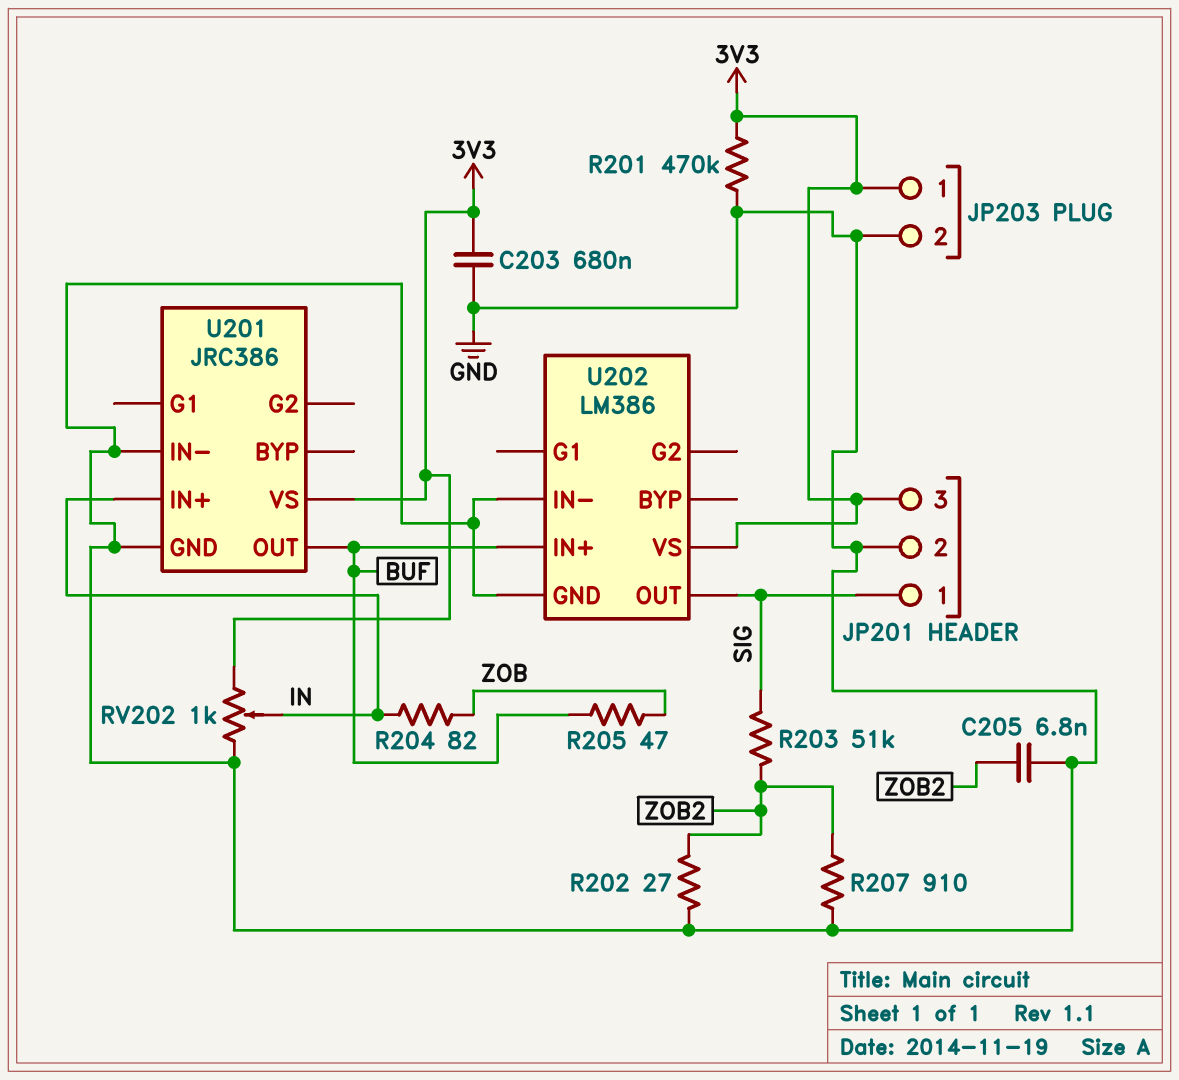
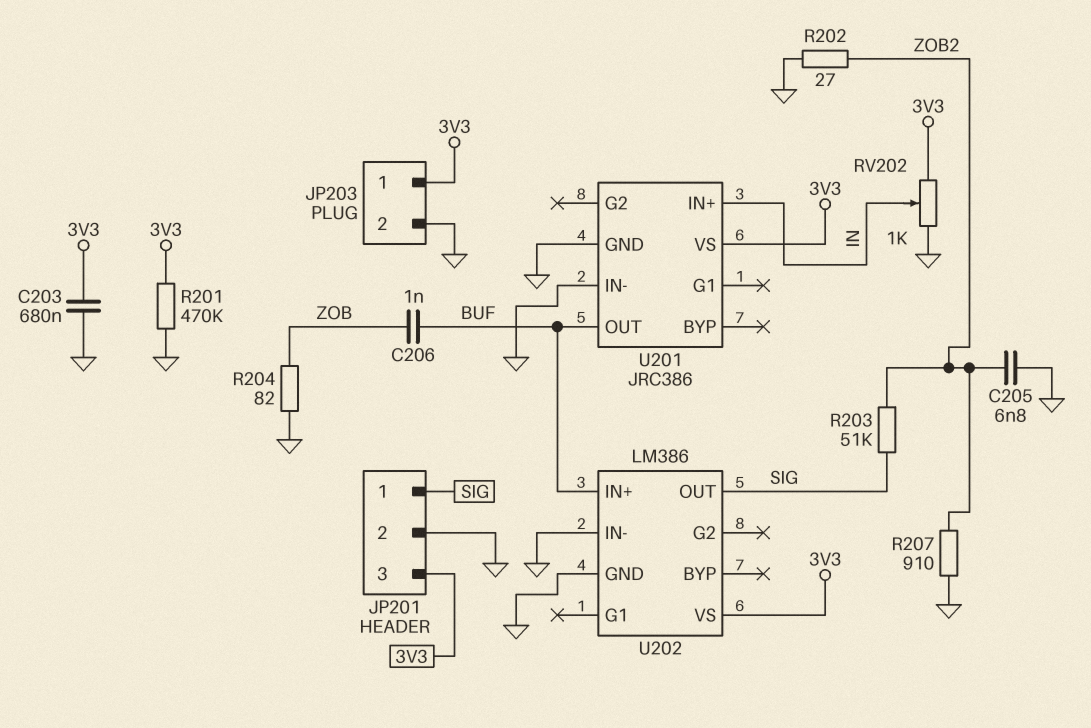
C206: none -> 1nF (BUF, ZOB)
R204: 82 (IN, ZOB) -> 82 (GND, ZOB)
R205: 47 (BUF, ZOB) -> none

